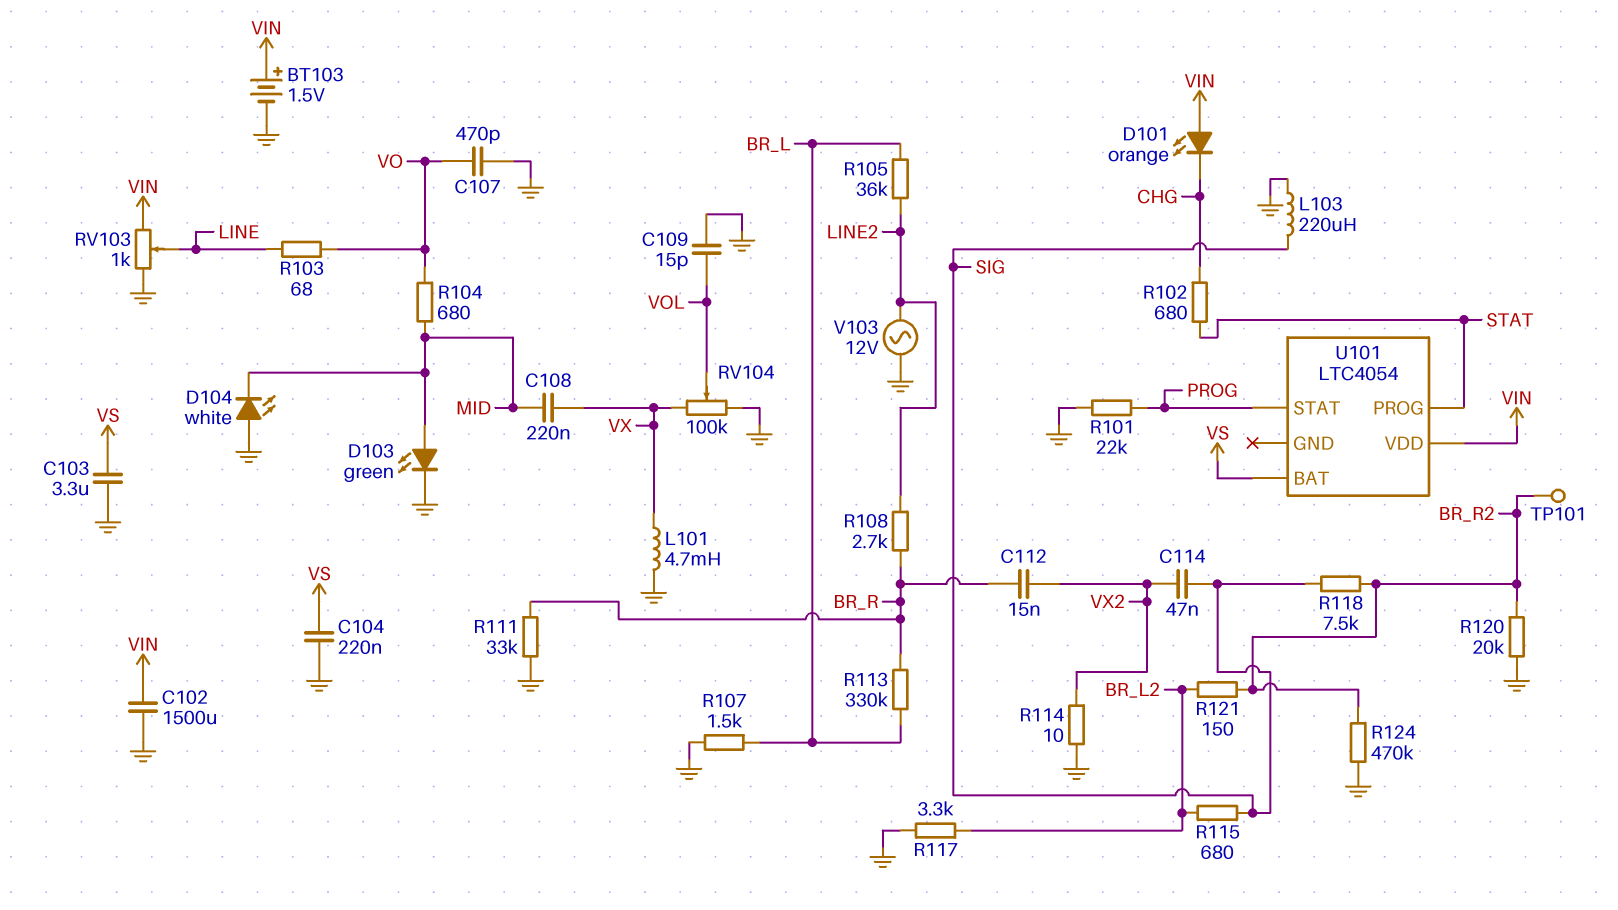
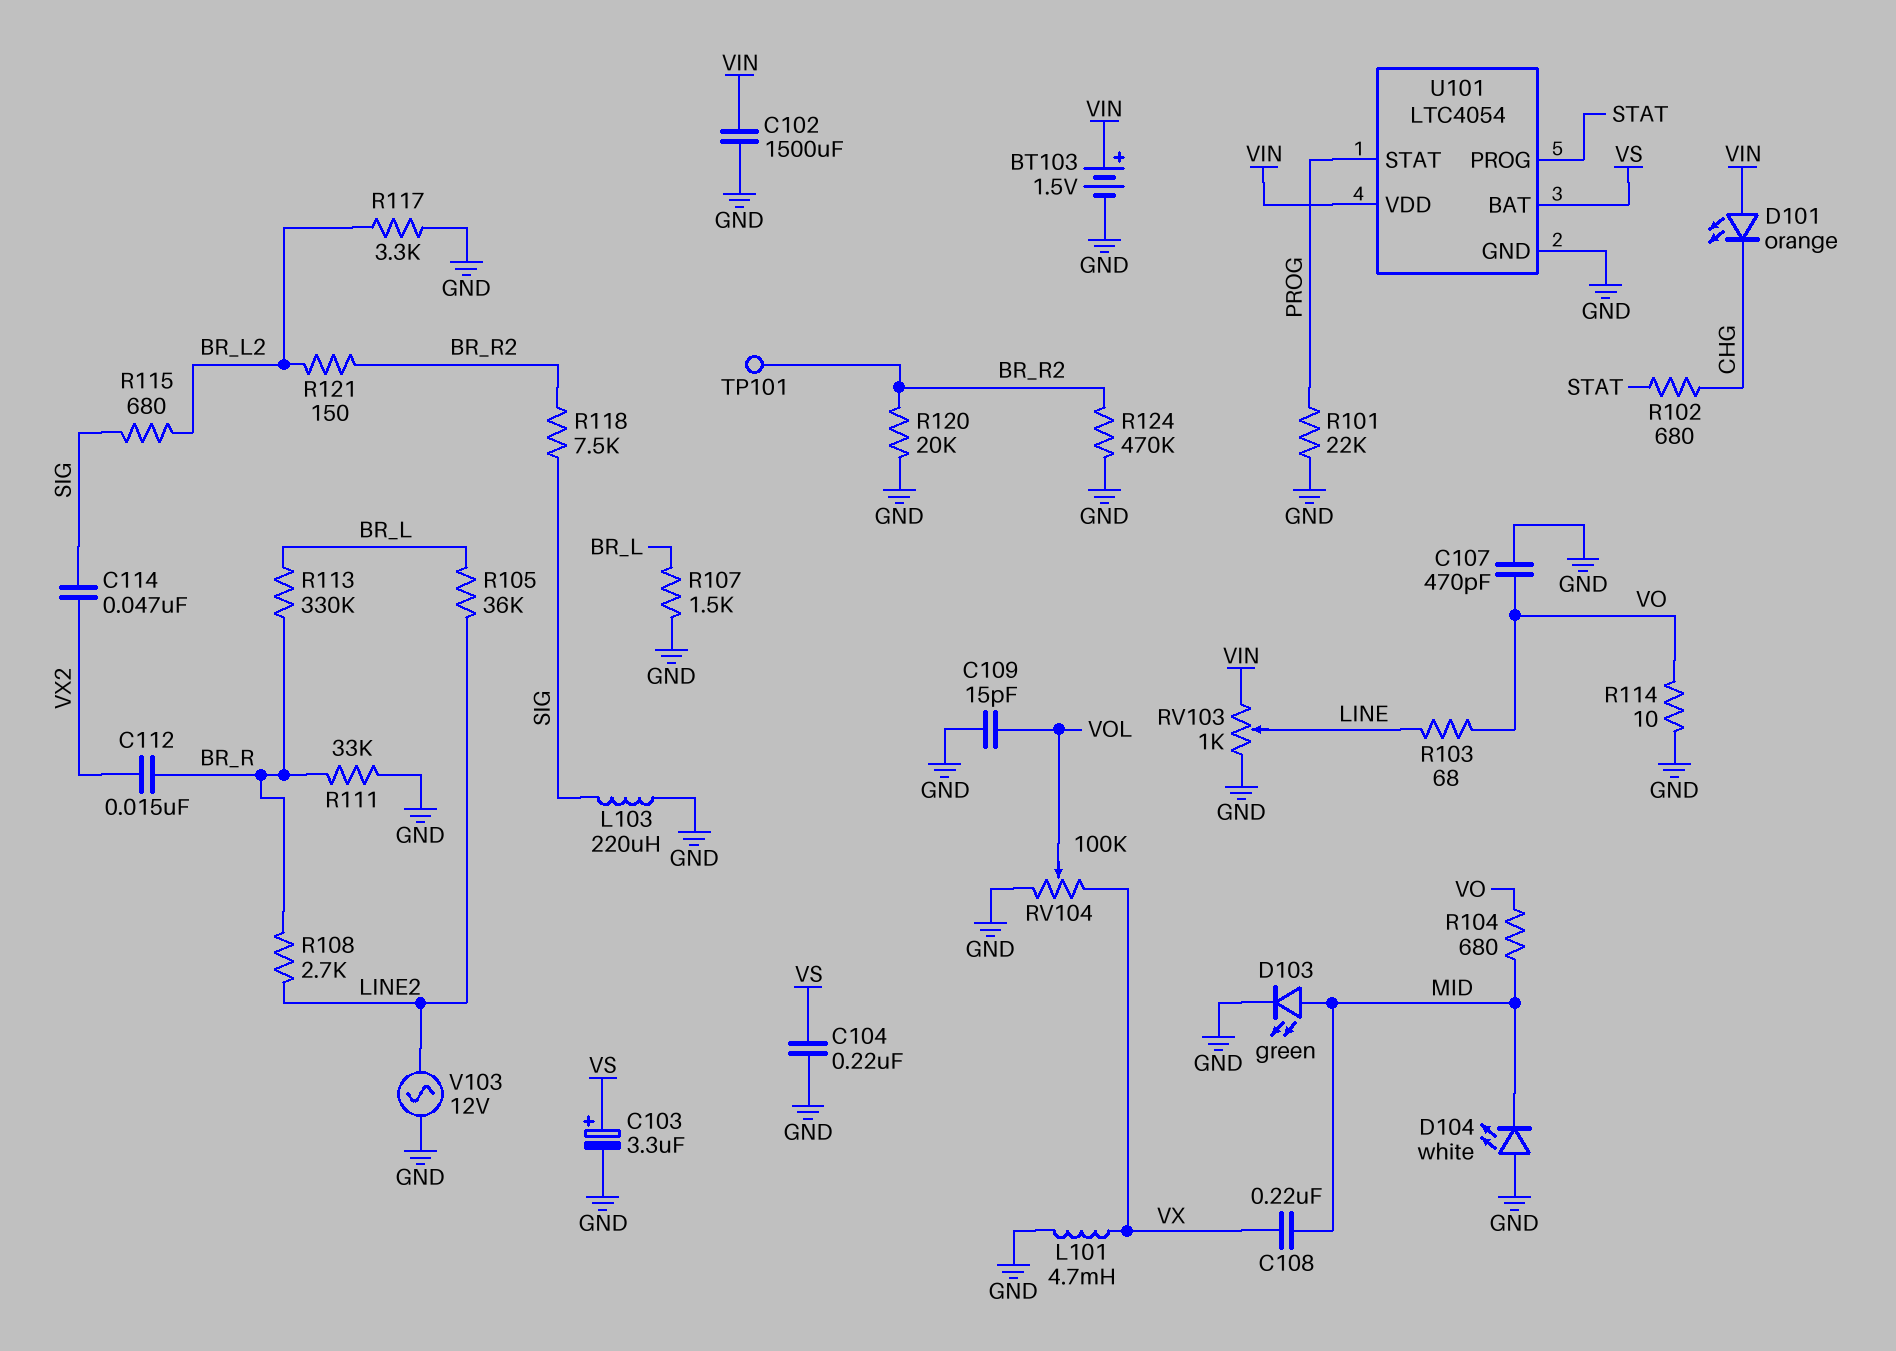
C103: 3.3uF (GND, VS) -> 3.3uF (plus VS, minus GND)
R114: 10 (GND, VX2) -> 10 (GND, VO)
U101 pin GND: none -> GND

